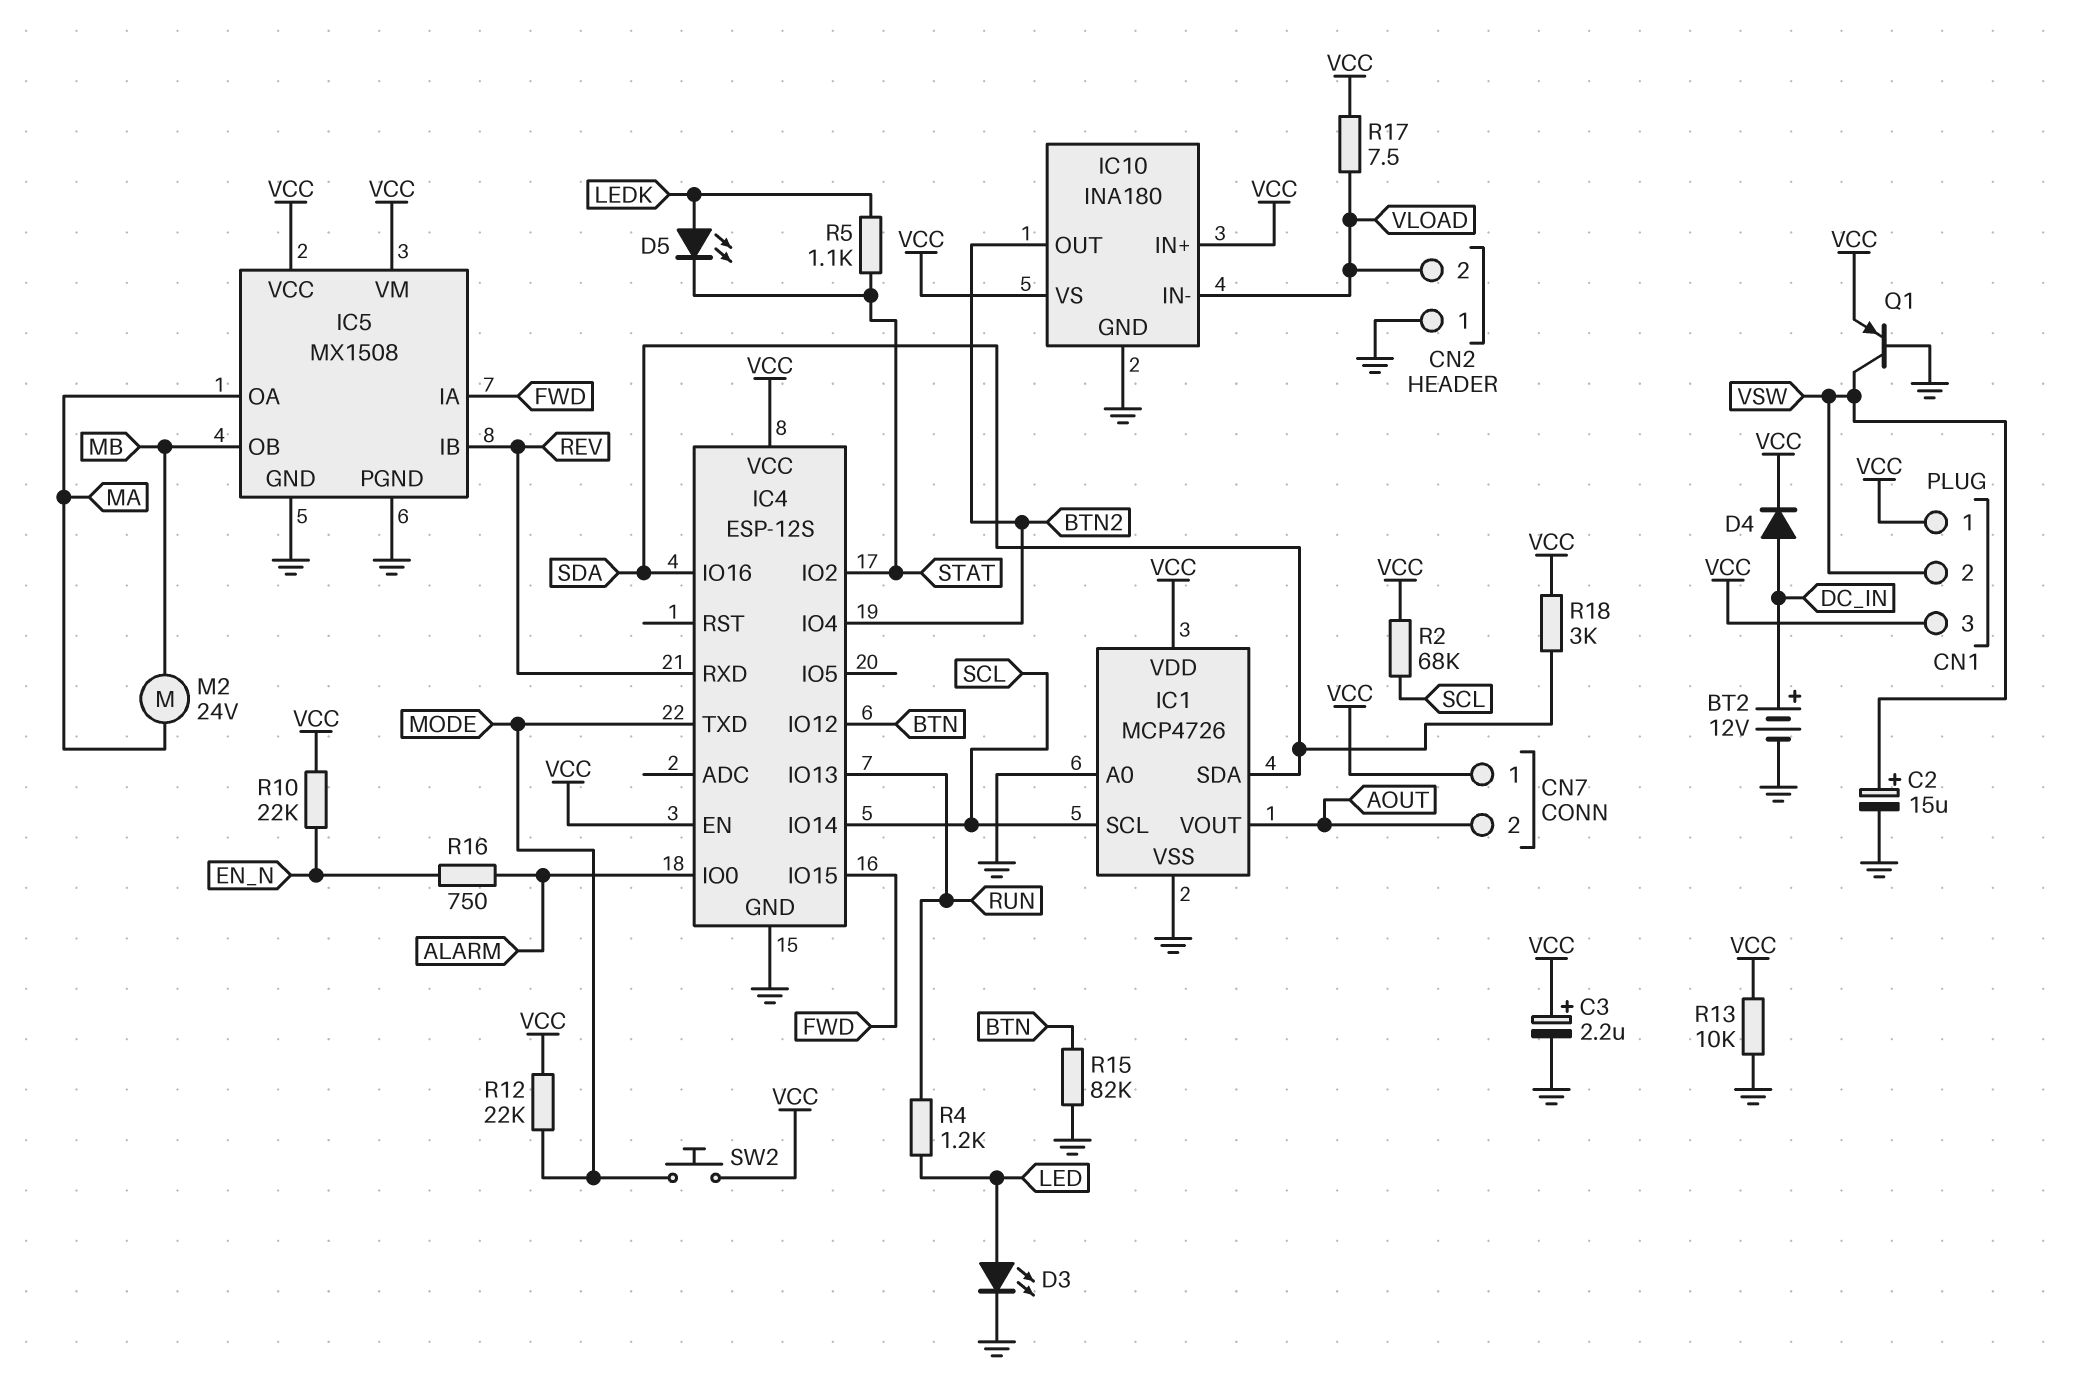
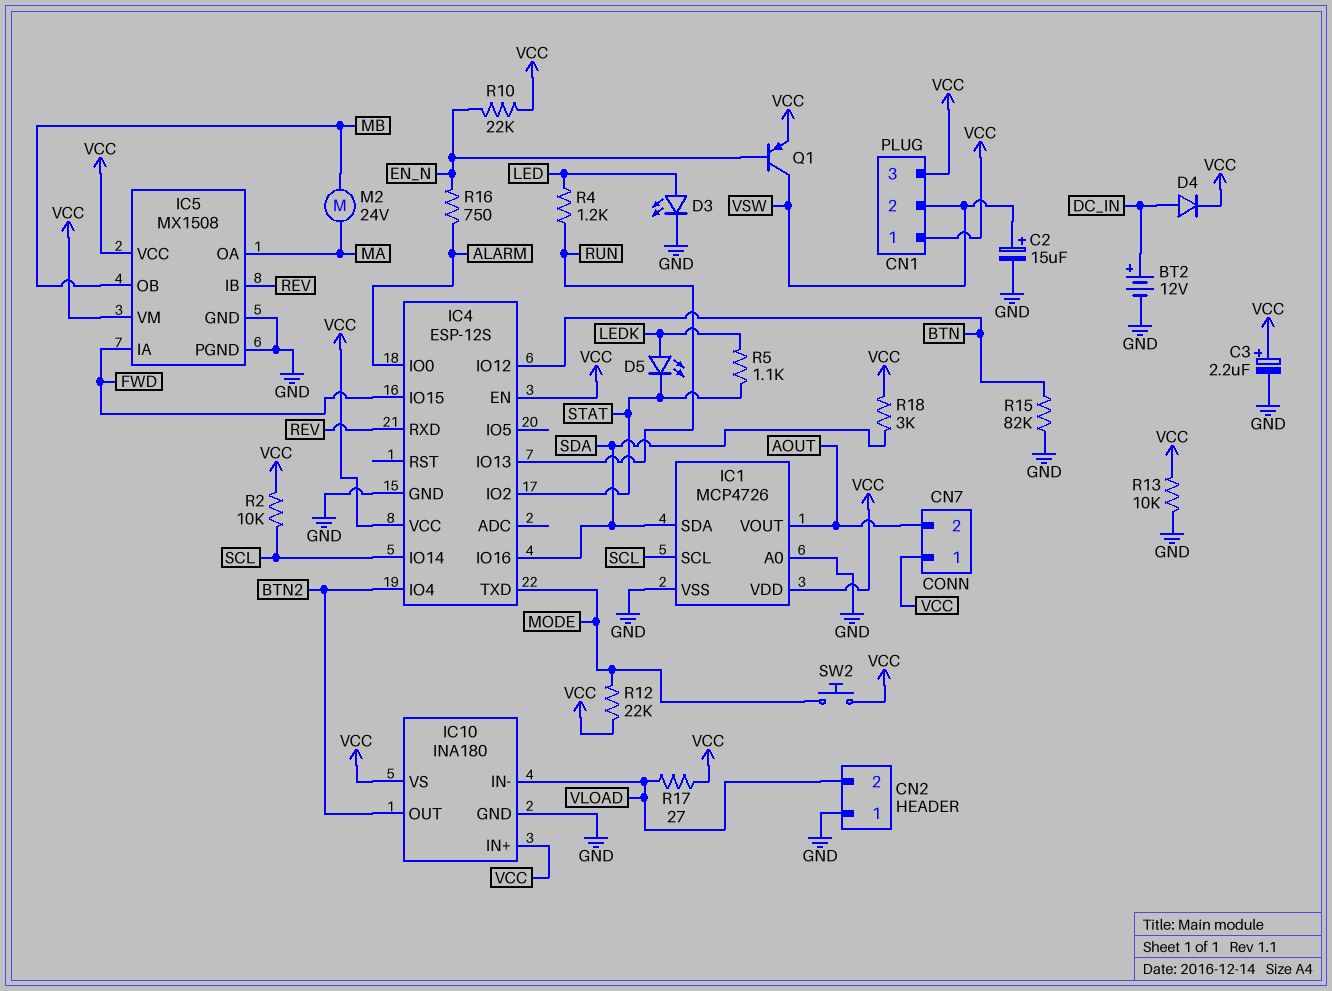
Q1: PNP (B GND, C VSW, E VCC) -> PNP (B EN_N, C VSW, E VCC)
R2: 68k (SCL, VCC) -> 10k (SCL, VCC)
R17: 7.5 (VCC, VLOAD) -> 27 (VCC, VLOAD)

